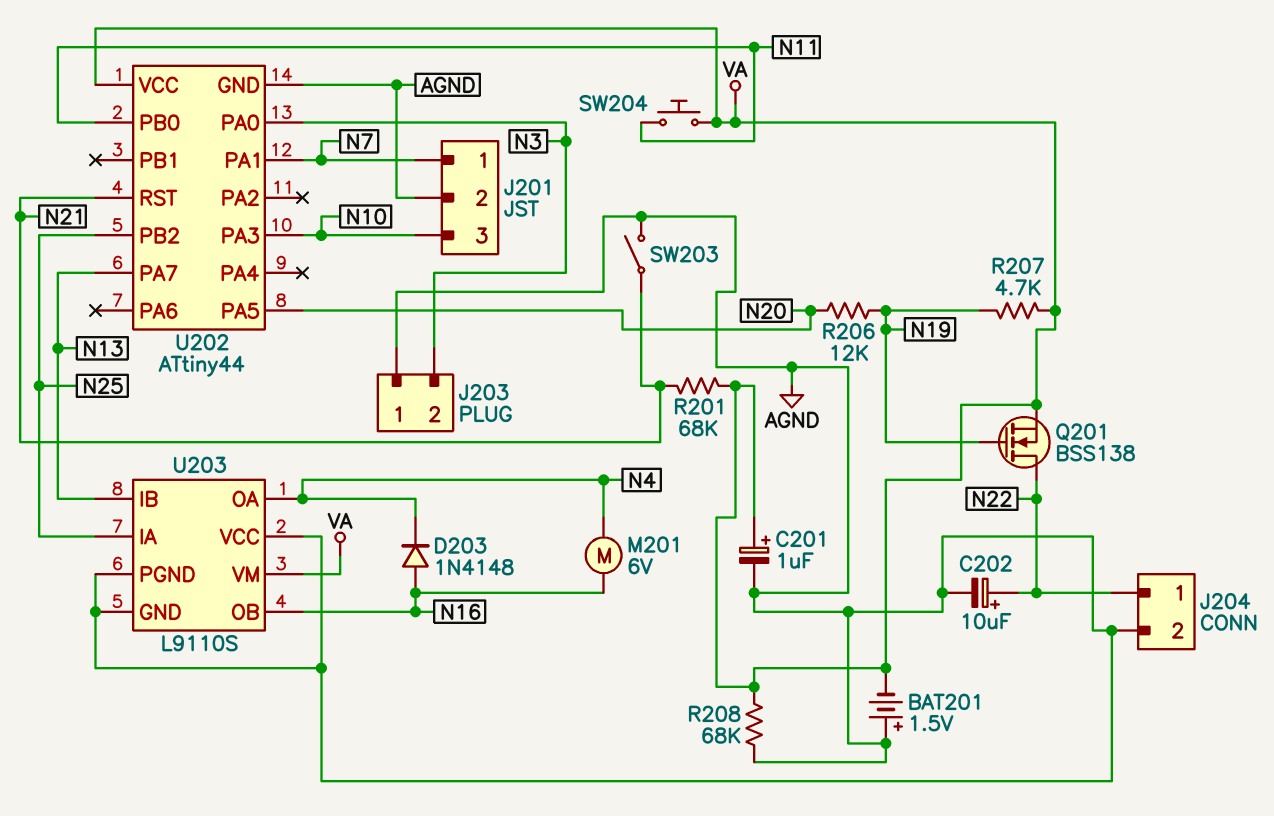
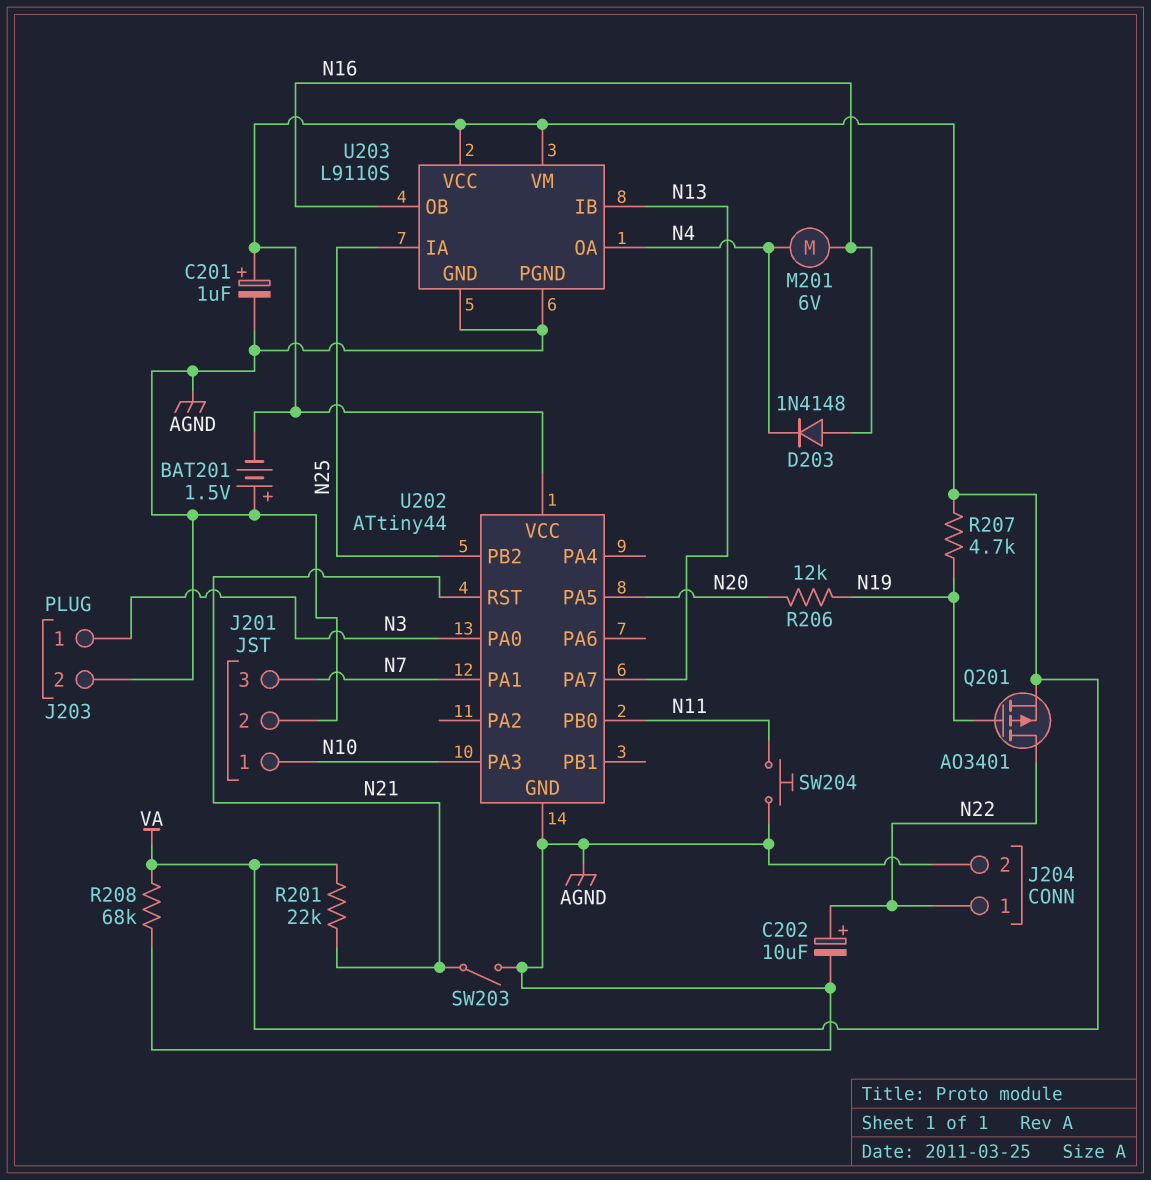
J201 pin 1: N7 -> N10
J201 pin 3: N10 -> N7
J203 pin 1: AGND -> N3
J203 pin 2: N3 -> AGND
Q201: NMOS BSS138 (G N19, D N22, S VA) -> PMOS AO3401 (G N19, D N22, S VA)
R201: 68k (N21, VA) -> 22k (N21, VA)
SW204: button (N11, VA) -> button (AGND, N11)
U203 pin VCC: AGND -> VA

